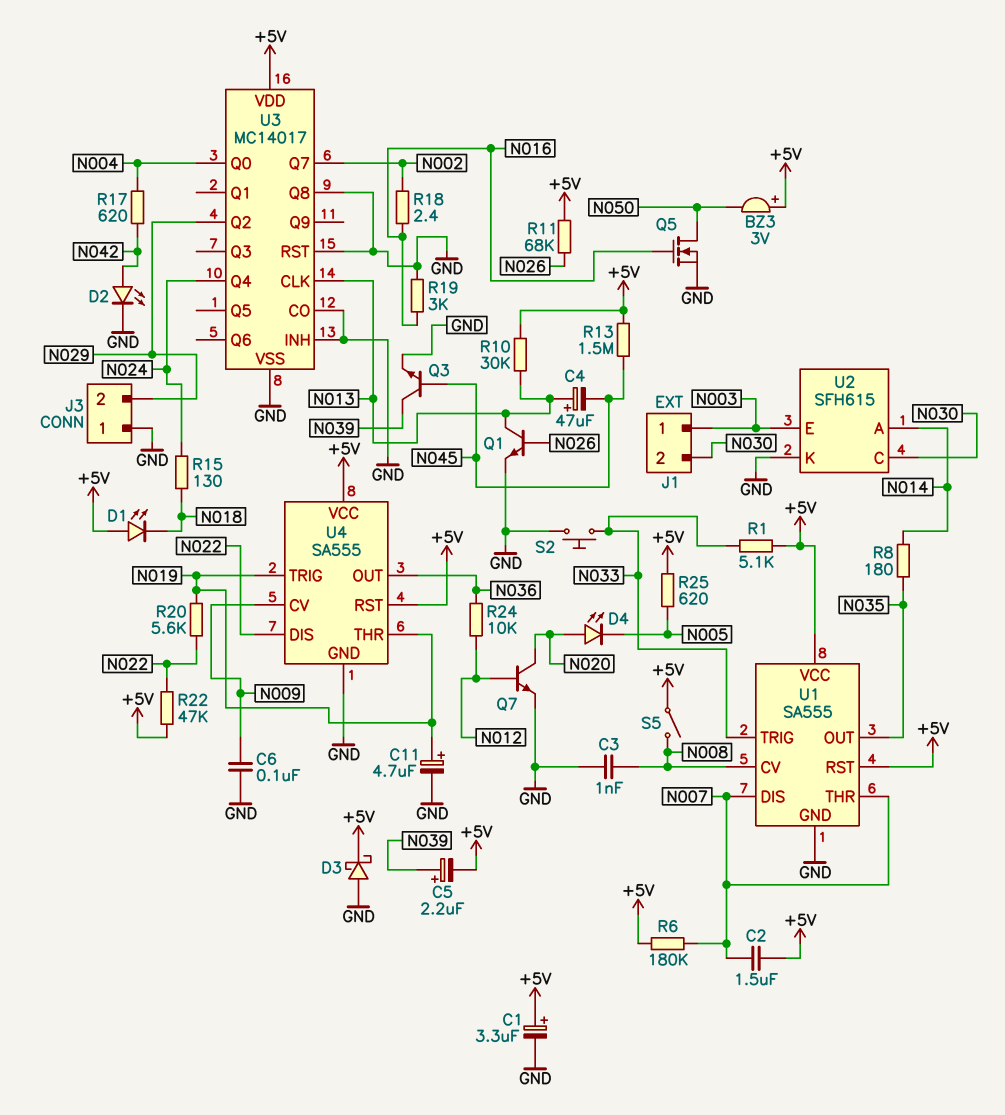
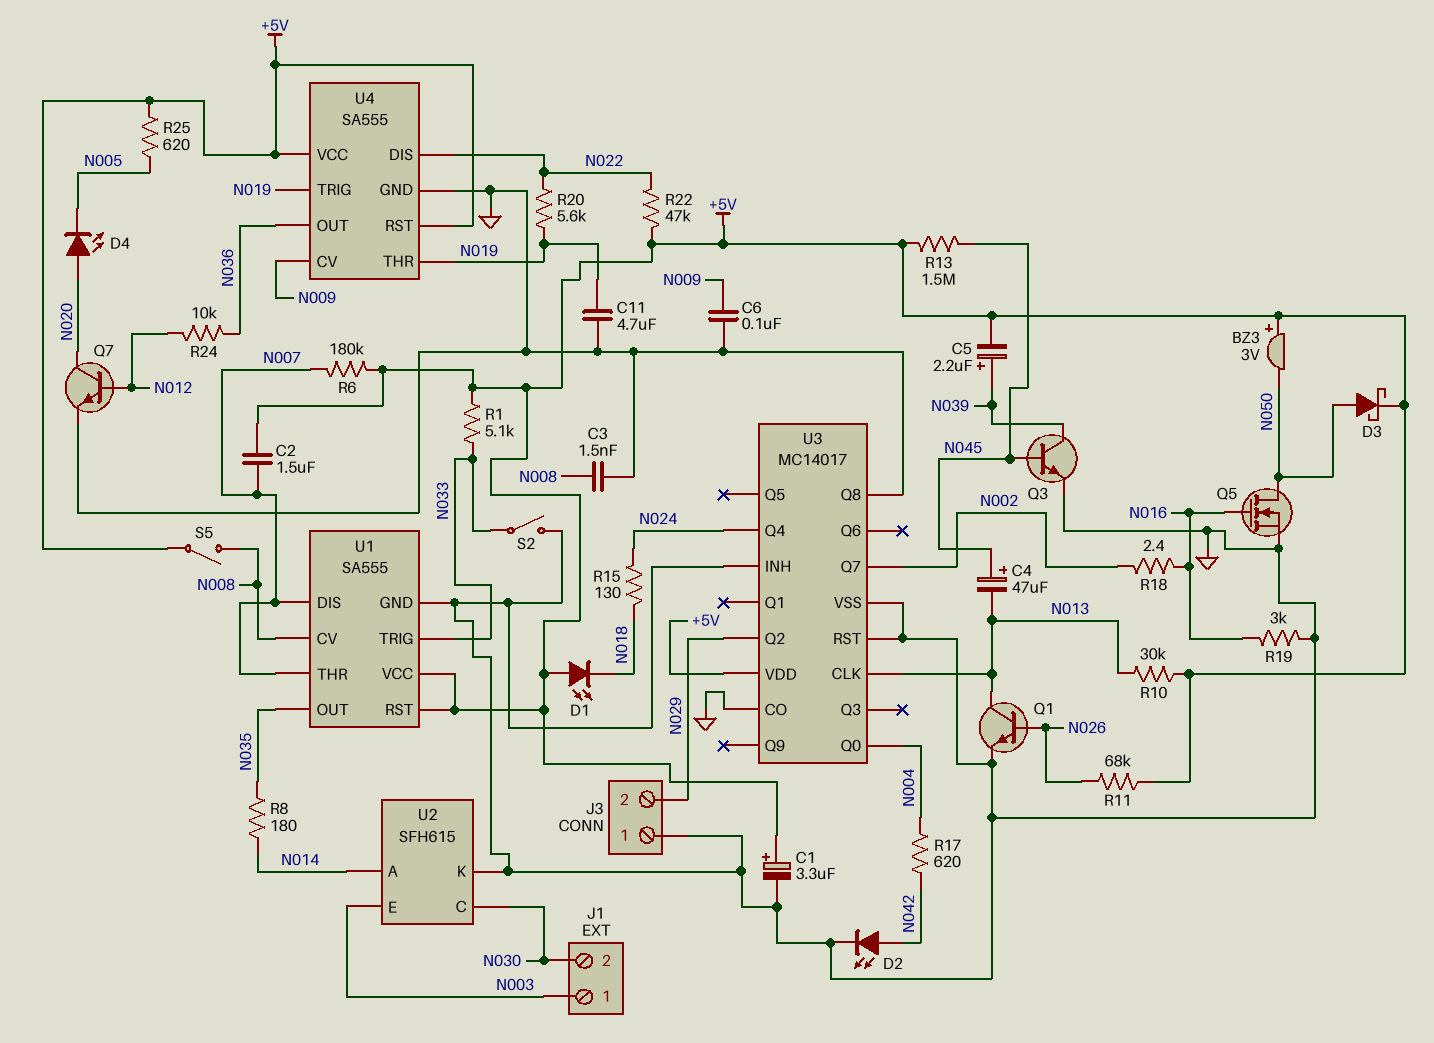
C3: 1nF (GND, N008) -> 1.5nF (GND, N008)
C4: 47uF (plus N013, minus N045) -> 47uF (plus N045, minus N013)
C11: 4.7uF (plus N019, minus GND) -> 4.7uF (GND, N019)
D3: schottky (A GND, K +5V) -> schottky (A N050, K +5V)
S2: button (GND, N033) -> switch (GND, N033)

